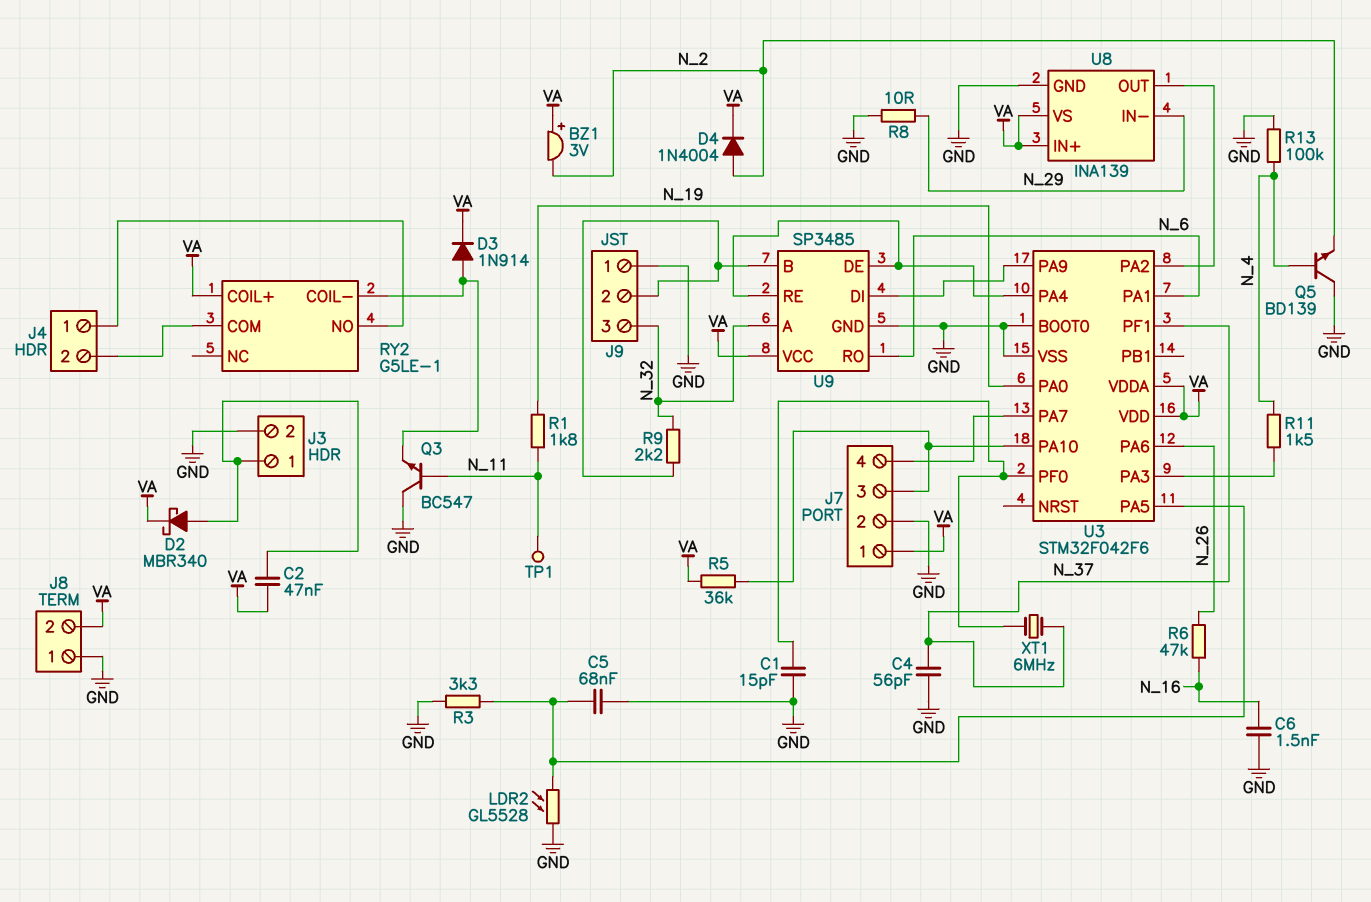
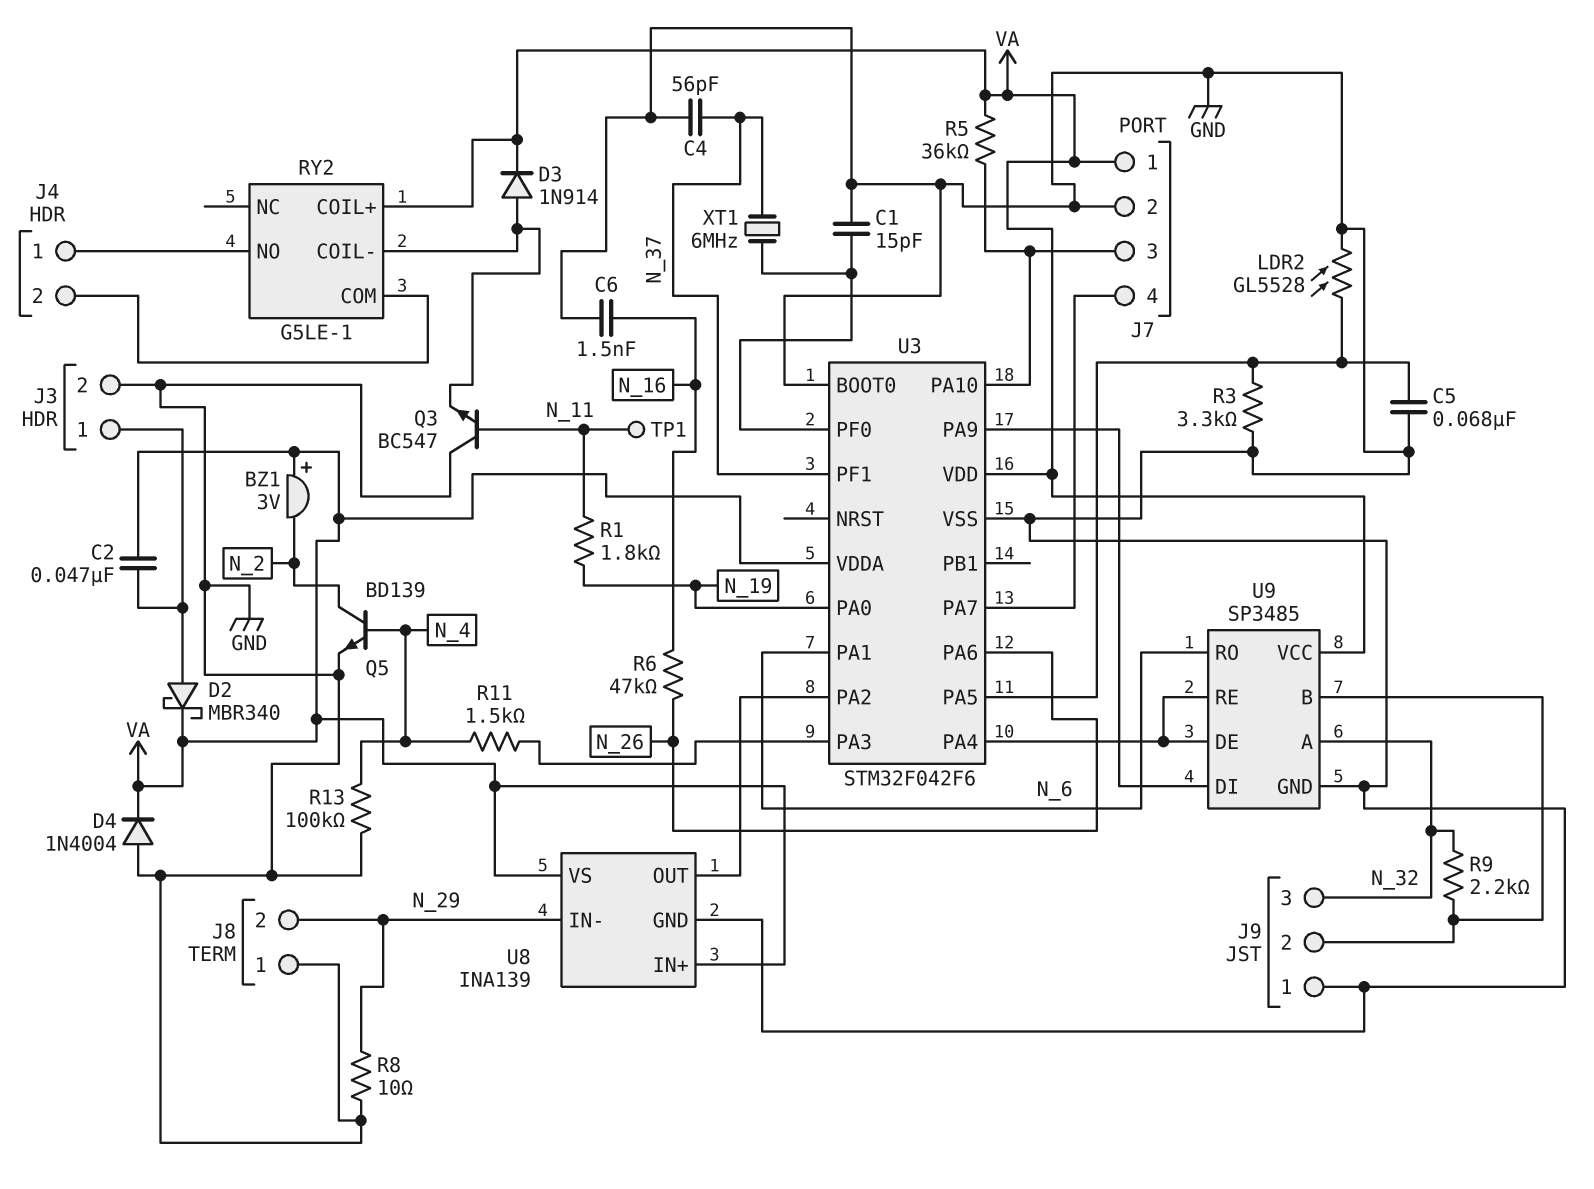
D4: diode 1N4004 (A N_2, K VA) -> diode 1N4004 (A GND, K VA)
J8 pin 2: VA -> N_29
Q5: NPN BD139 (B N_4, C GND, E N_2) -> NPN BD139 (B N_4, C N_2, E GND)

